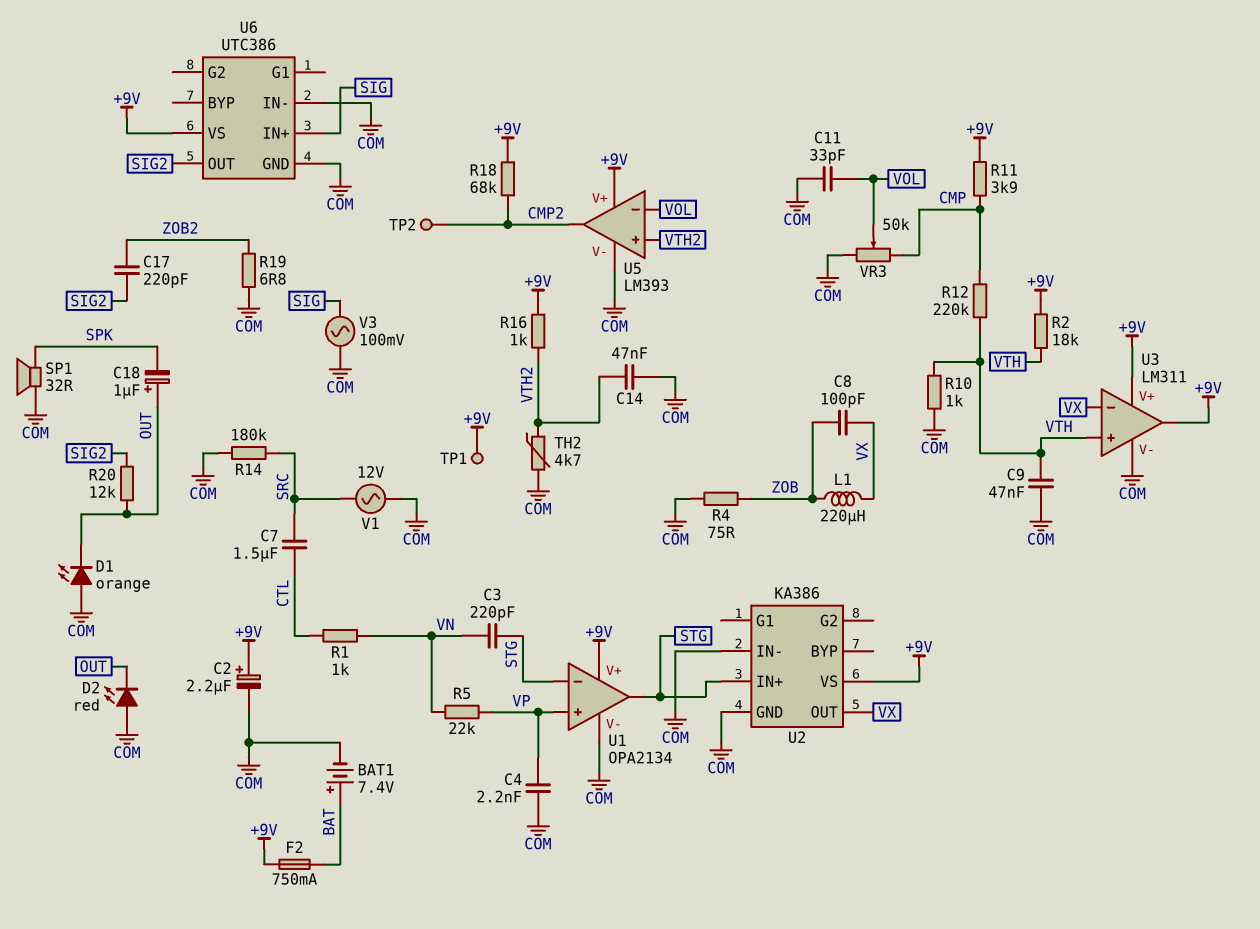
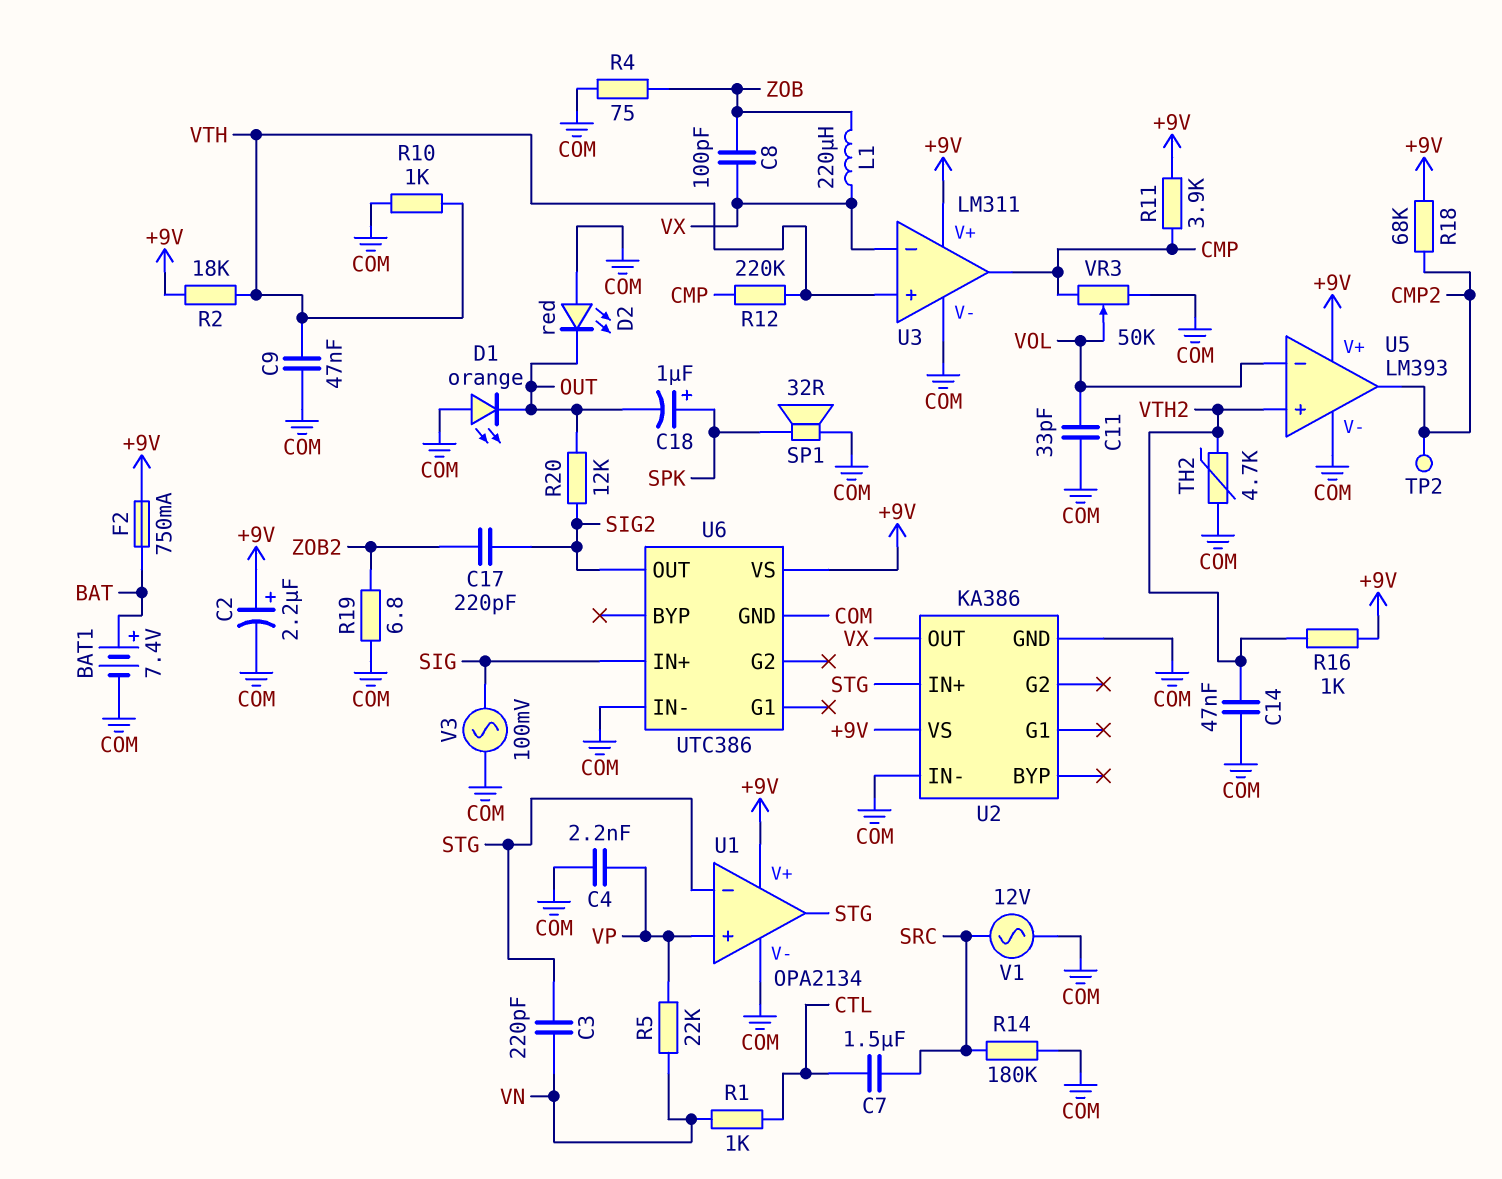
C18: 1uF (plus OUT, minus SPK) -> 1uF (plus SPK, minus OUT)
TP1: test point (+9V) -> none
U3 pin out: +9V -> CMP

